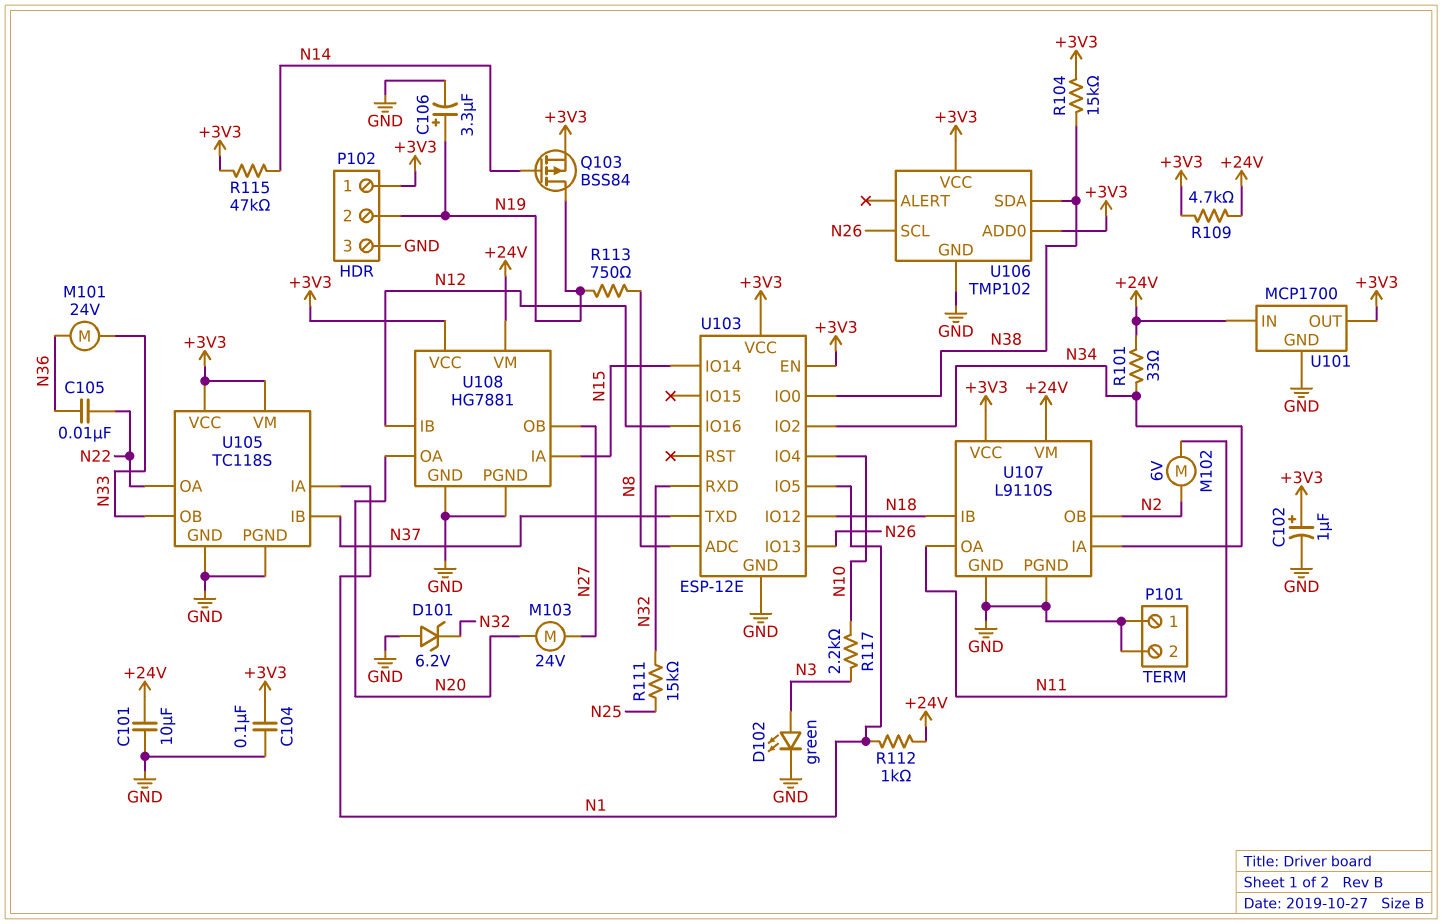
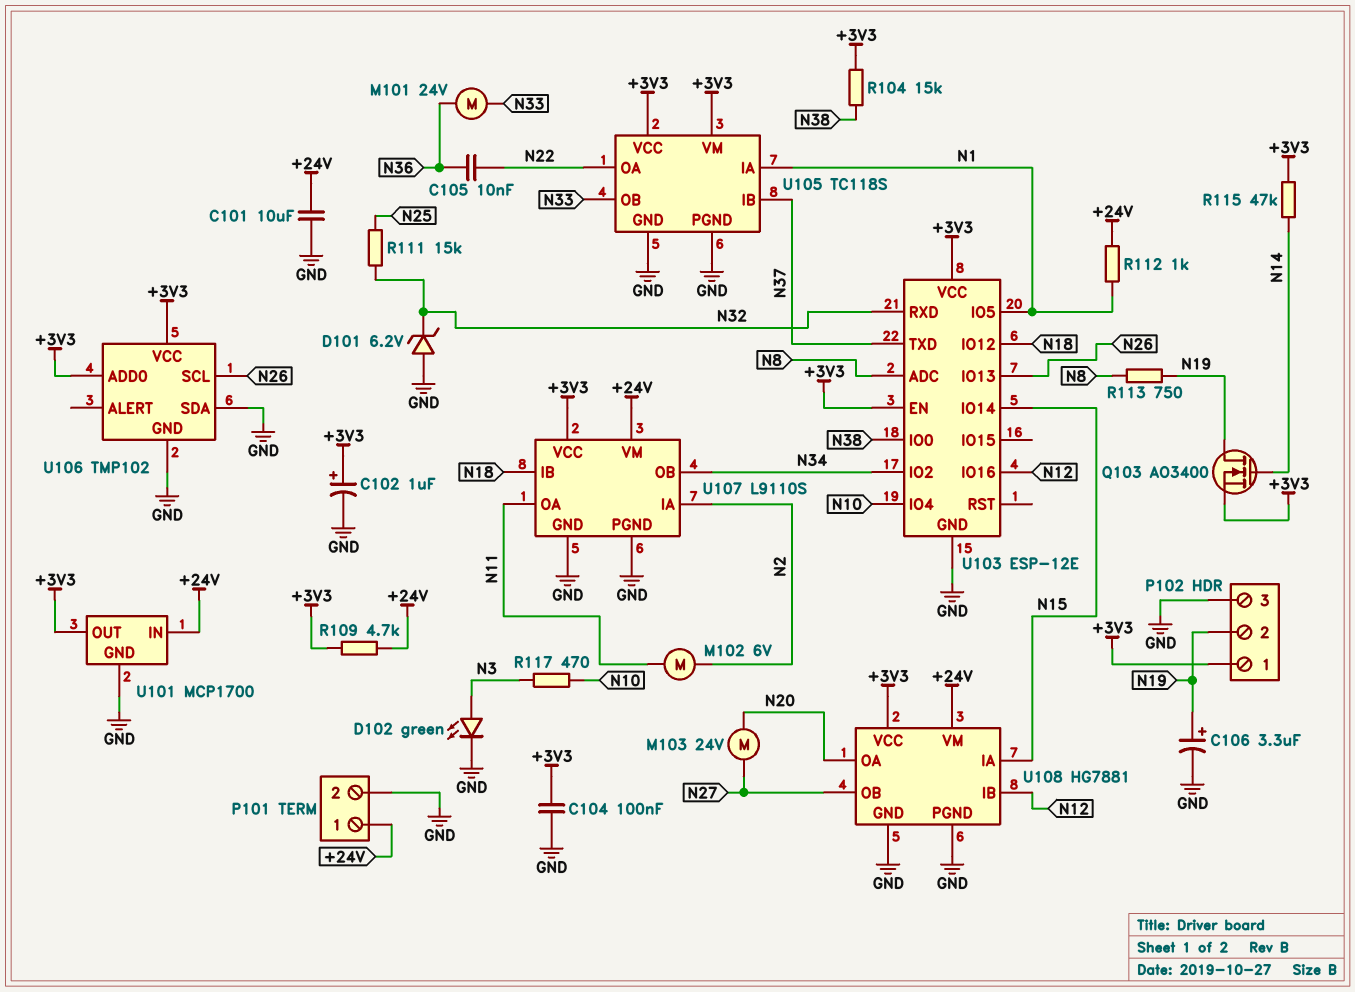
P101 pin 1: GND -> +24V
Q103: PMOS BSS84 (G N14, D N19, S +3V3) -> NMOS AO3400 (G N14, D N19, S +3V3)
R101: 33 (+24V, N34) -> none
R117: 2.2k (N3, N10) -> 470 (N3, N10)
U106 pin SDA: N38 -> GND
U107 pin IA: N34 -> N2
U107 pin OB: N2 -> N34

